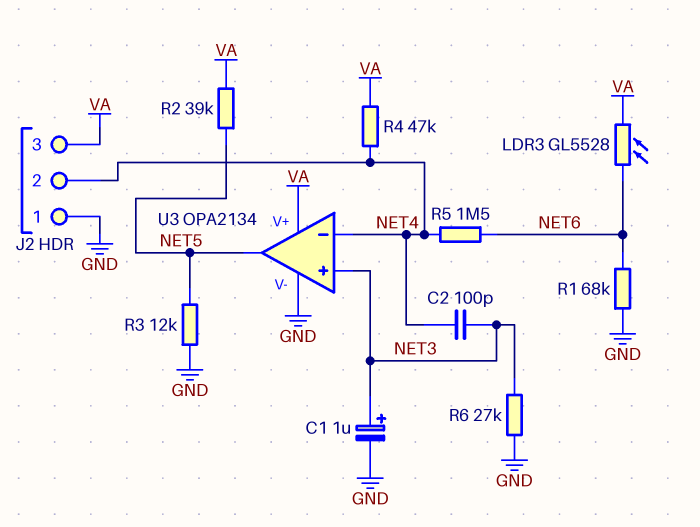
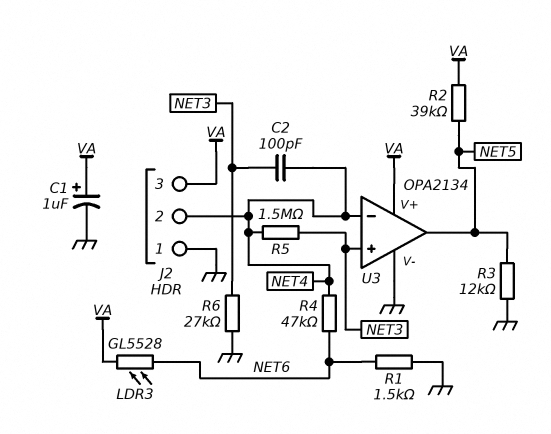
C1: 1uF (plus NET3, minus GND) -> 1uF (plus VA, minus GND)
R1: 68k (GND, NET6) -> 1.5k (GND, NET6)
R4: 47k (NET4, VA) -> 47k (NET4, NET6)
R5: 1.5M (NET4, NET6) -> 1.5M (NET3, NET4)

